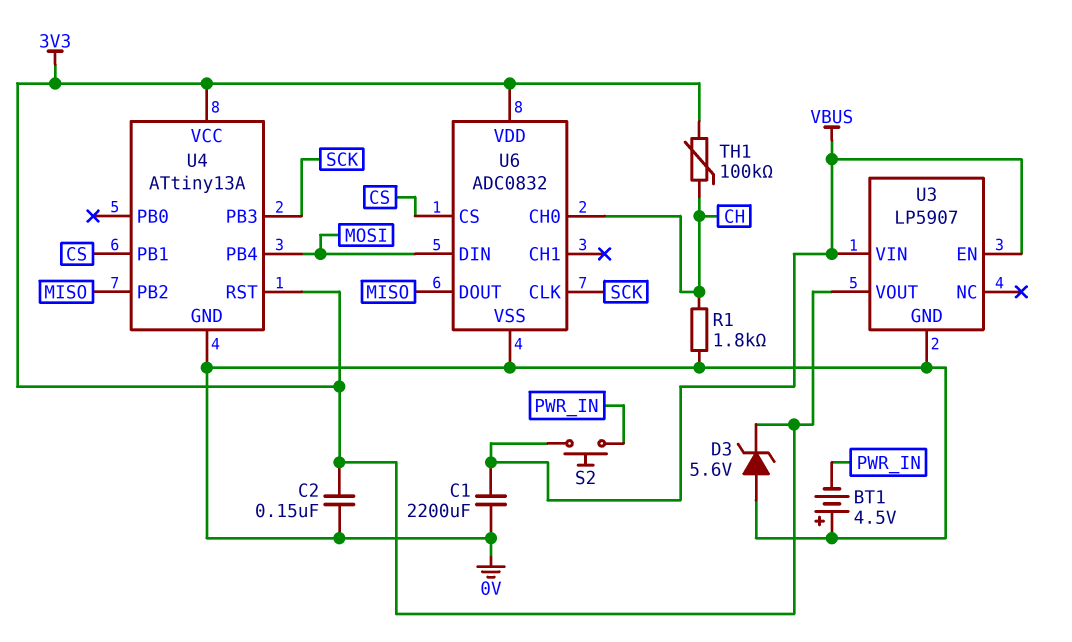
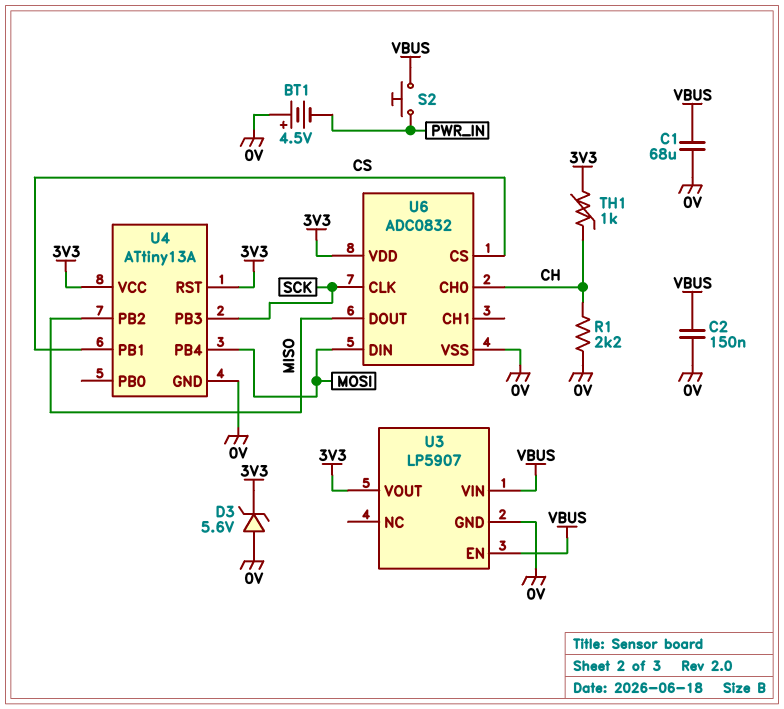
C1: 2200uF (0V, VBUS) -> 68uF (0V, VBUS)
C2: 150nF (0V, 3V3) -> 150nF (0V, VBUS)
R1: 1.8k (0V, CH) -> 2.2k (0V, CH)
TH1: 100k (3V3, CH) -> 1k (3V3, CH)

